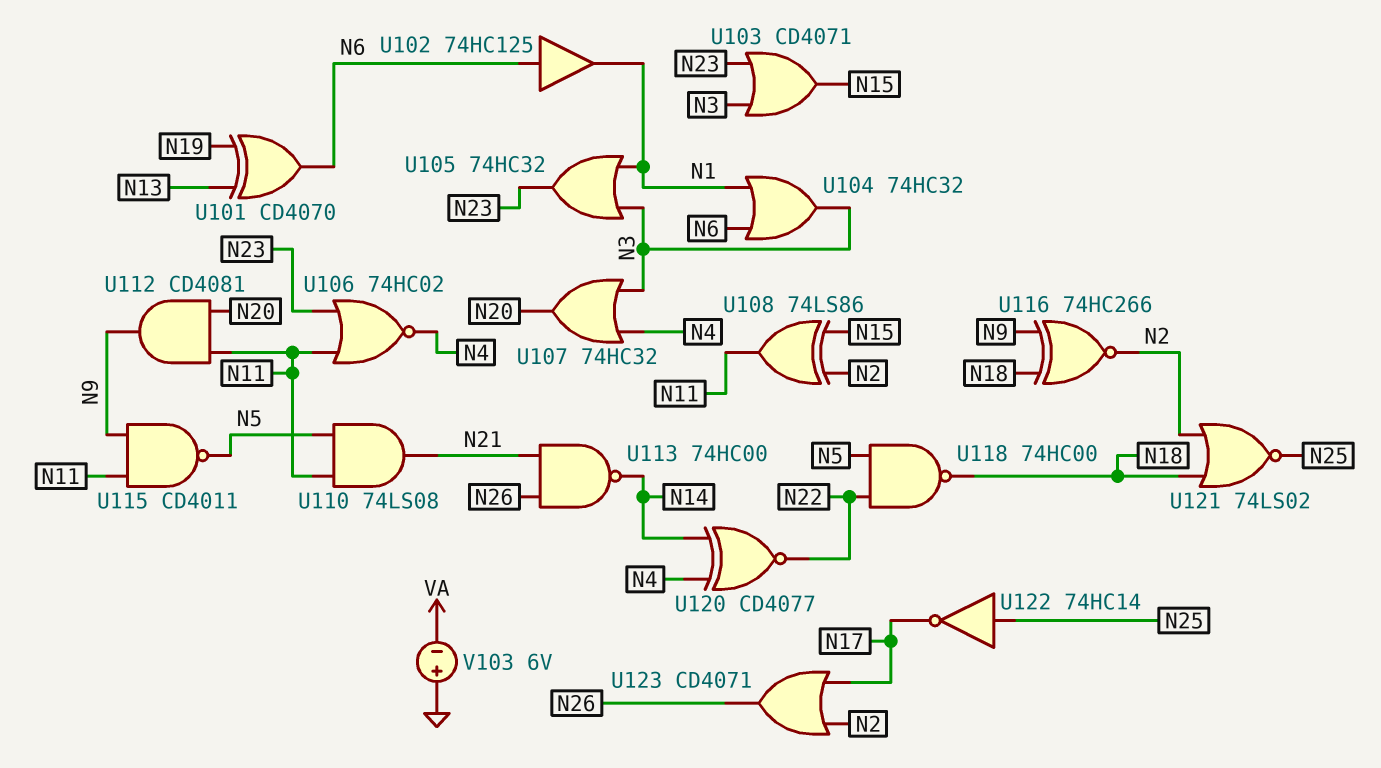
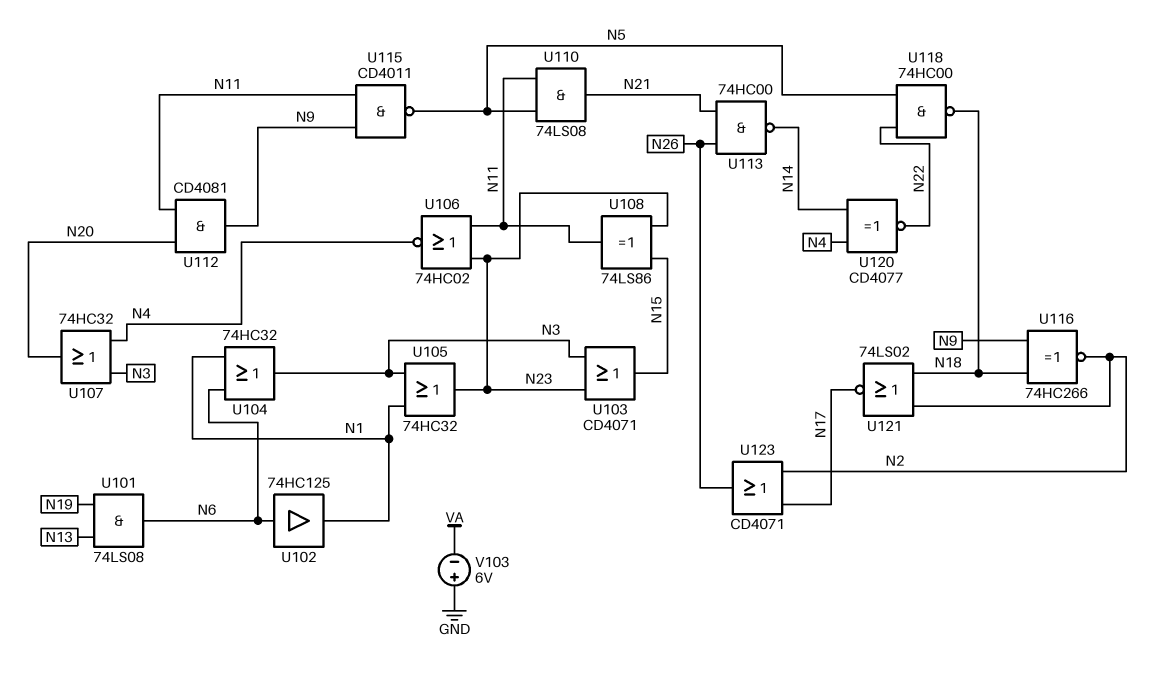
U101: XOR CD4070 (in N13, in N19, out N6) -> AND 74LS08 (in N13, in N19, out N6)
U108: XOR 74LS86 (in N2, in N15, out N11) -> XOR 74LS86 (in N15, in N23, out N11)
U121: NOR 74LS02 (in N2, in N18, out N25) -> NOR 74LS02 (in N2, in N18, out N17)
U122: NOT 74HC14 (in N25, out N17) -> none

